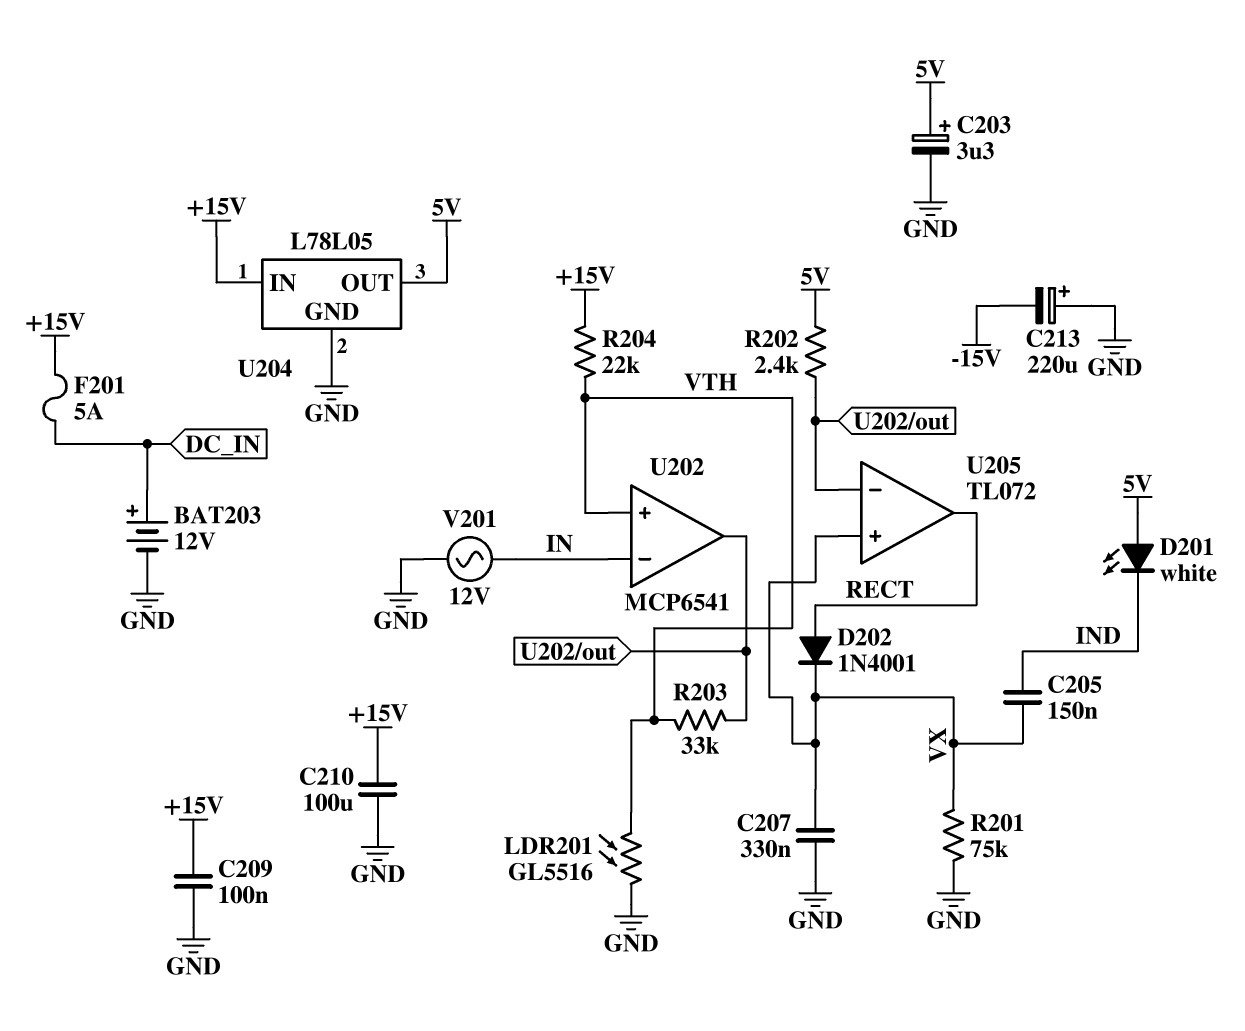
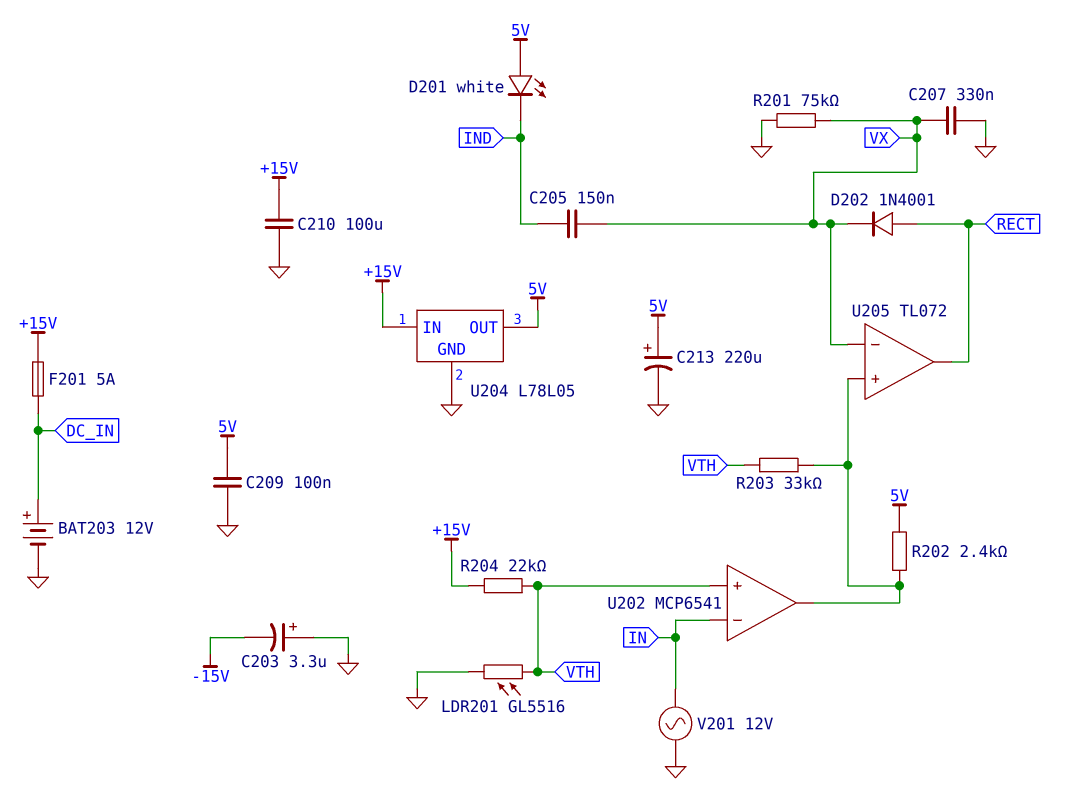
C203: 3.3uF (plus 5V, minus GND) -> 3.3uF (plus GND, minus -15V)
C209: 100nF (+15V, GND) -> 100nF (5V, GND)
C213: 220uF (plus GND, minus -15V) -> 220uF (plus 5V, minus GND)
U205 pin in+: VX -> U202/out
U205 pin in-: U202/out -> VX

